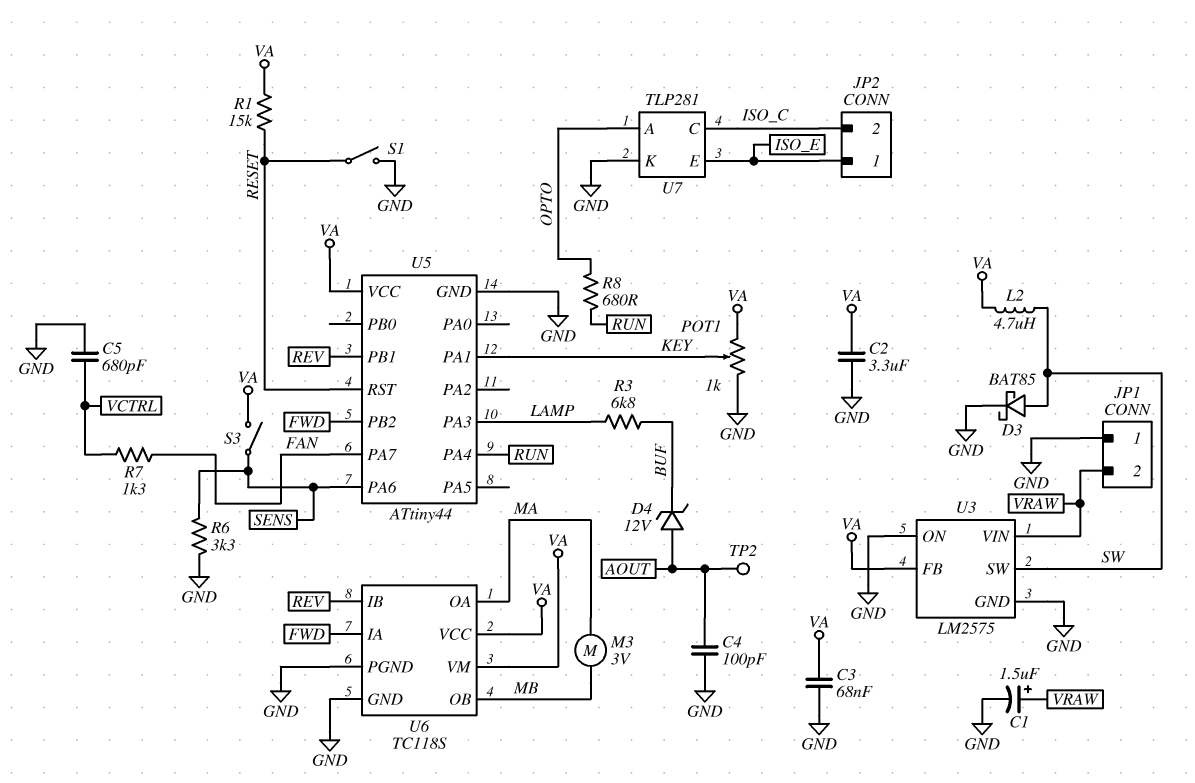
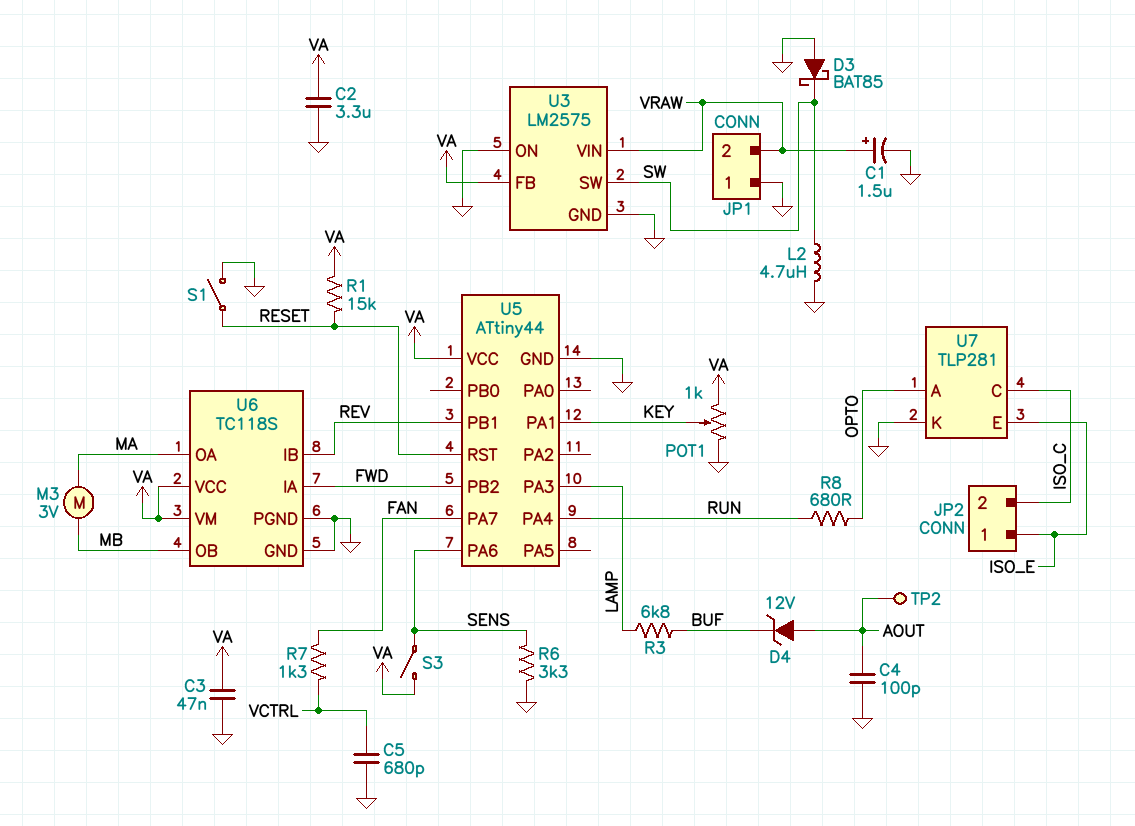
C3: 68nF (GND, VA) -> 47nF (GND, VA)
D3: schottky BAT85 (A SW, K GND) -> schottky BAT85 (A GND, K SW)
L2: 4.7uH (SW, VA) -> 4.7uH (GND, SW)

